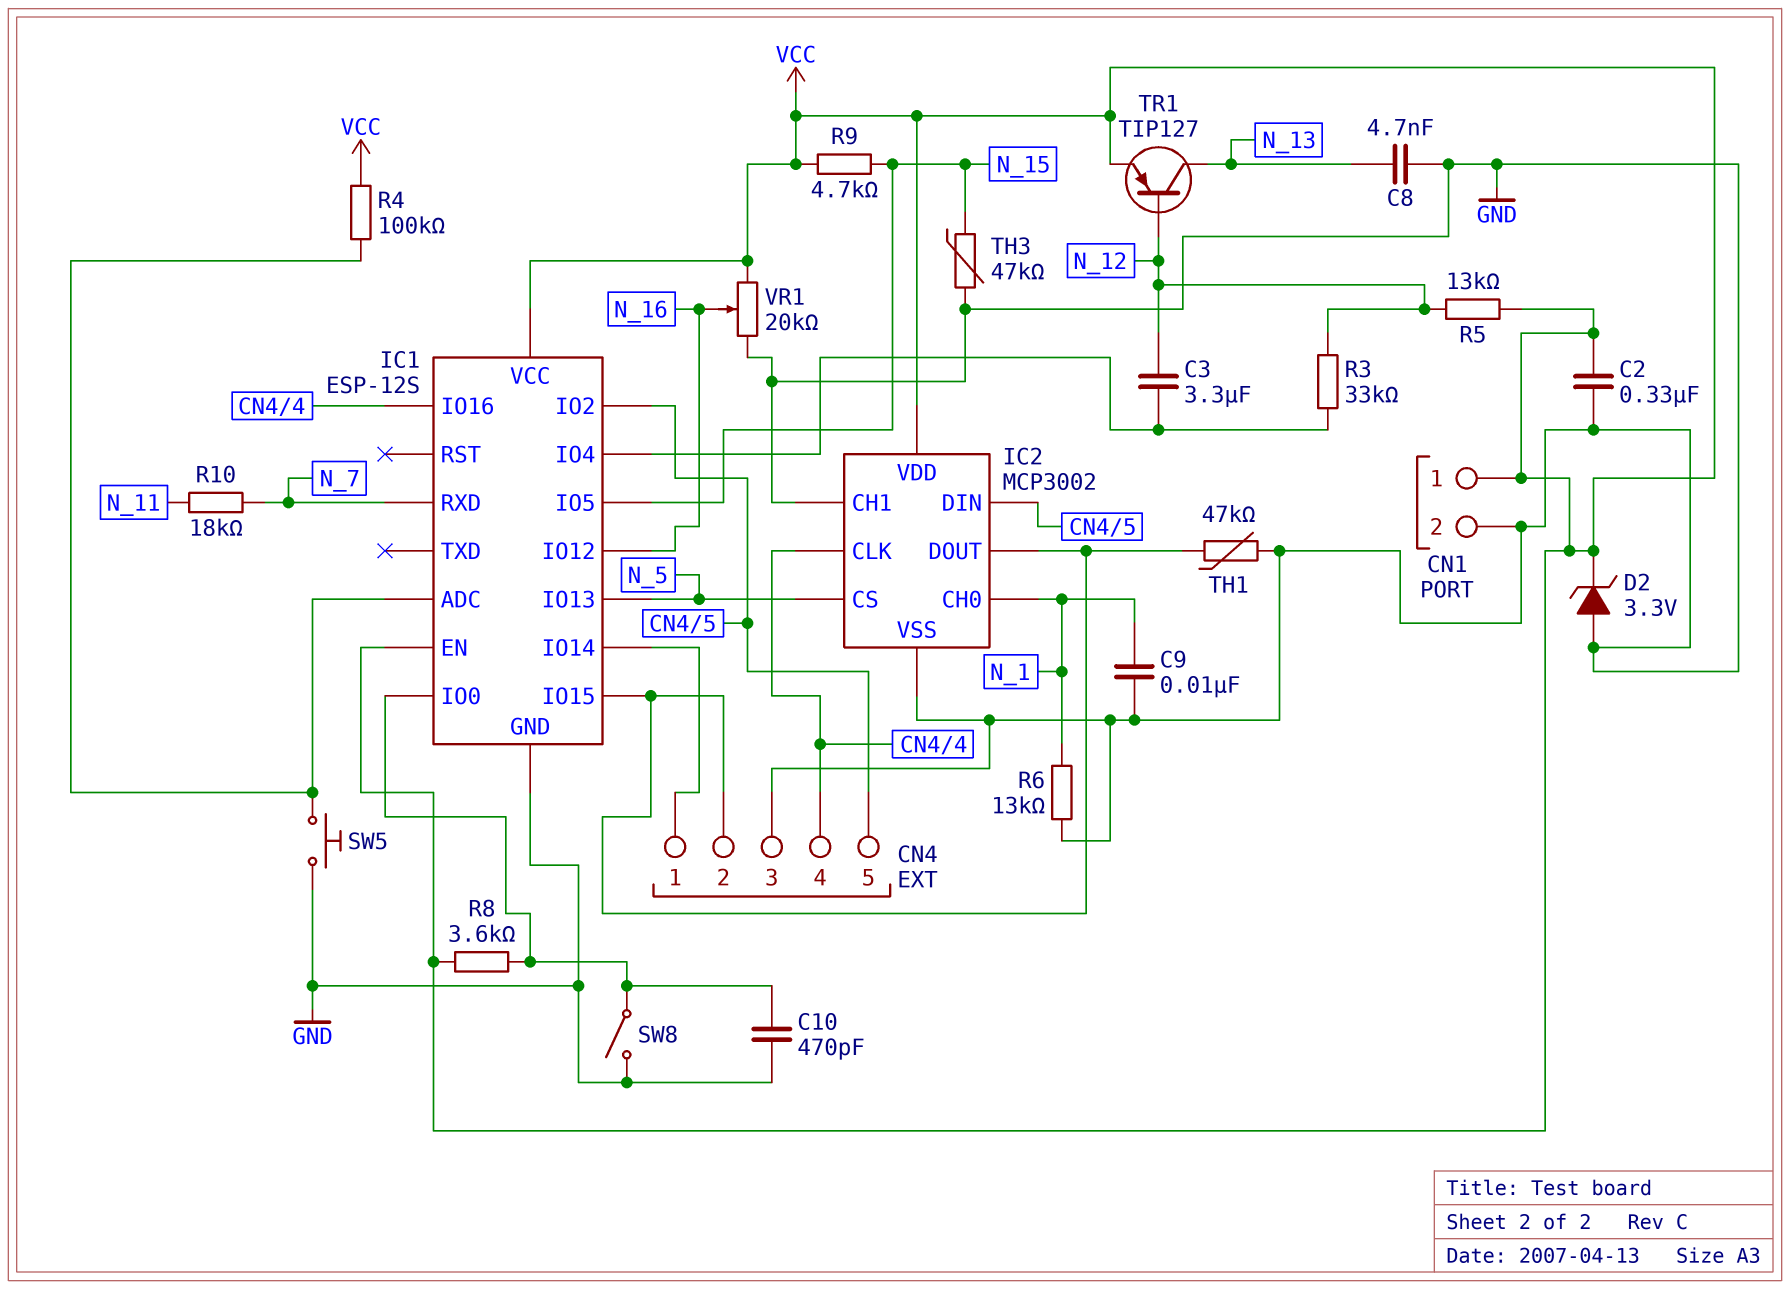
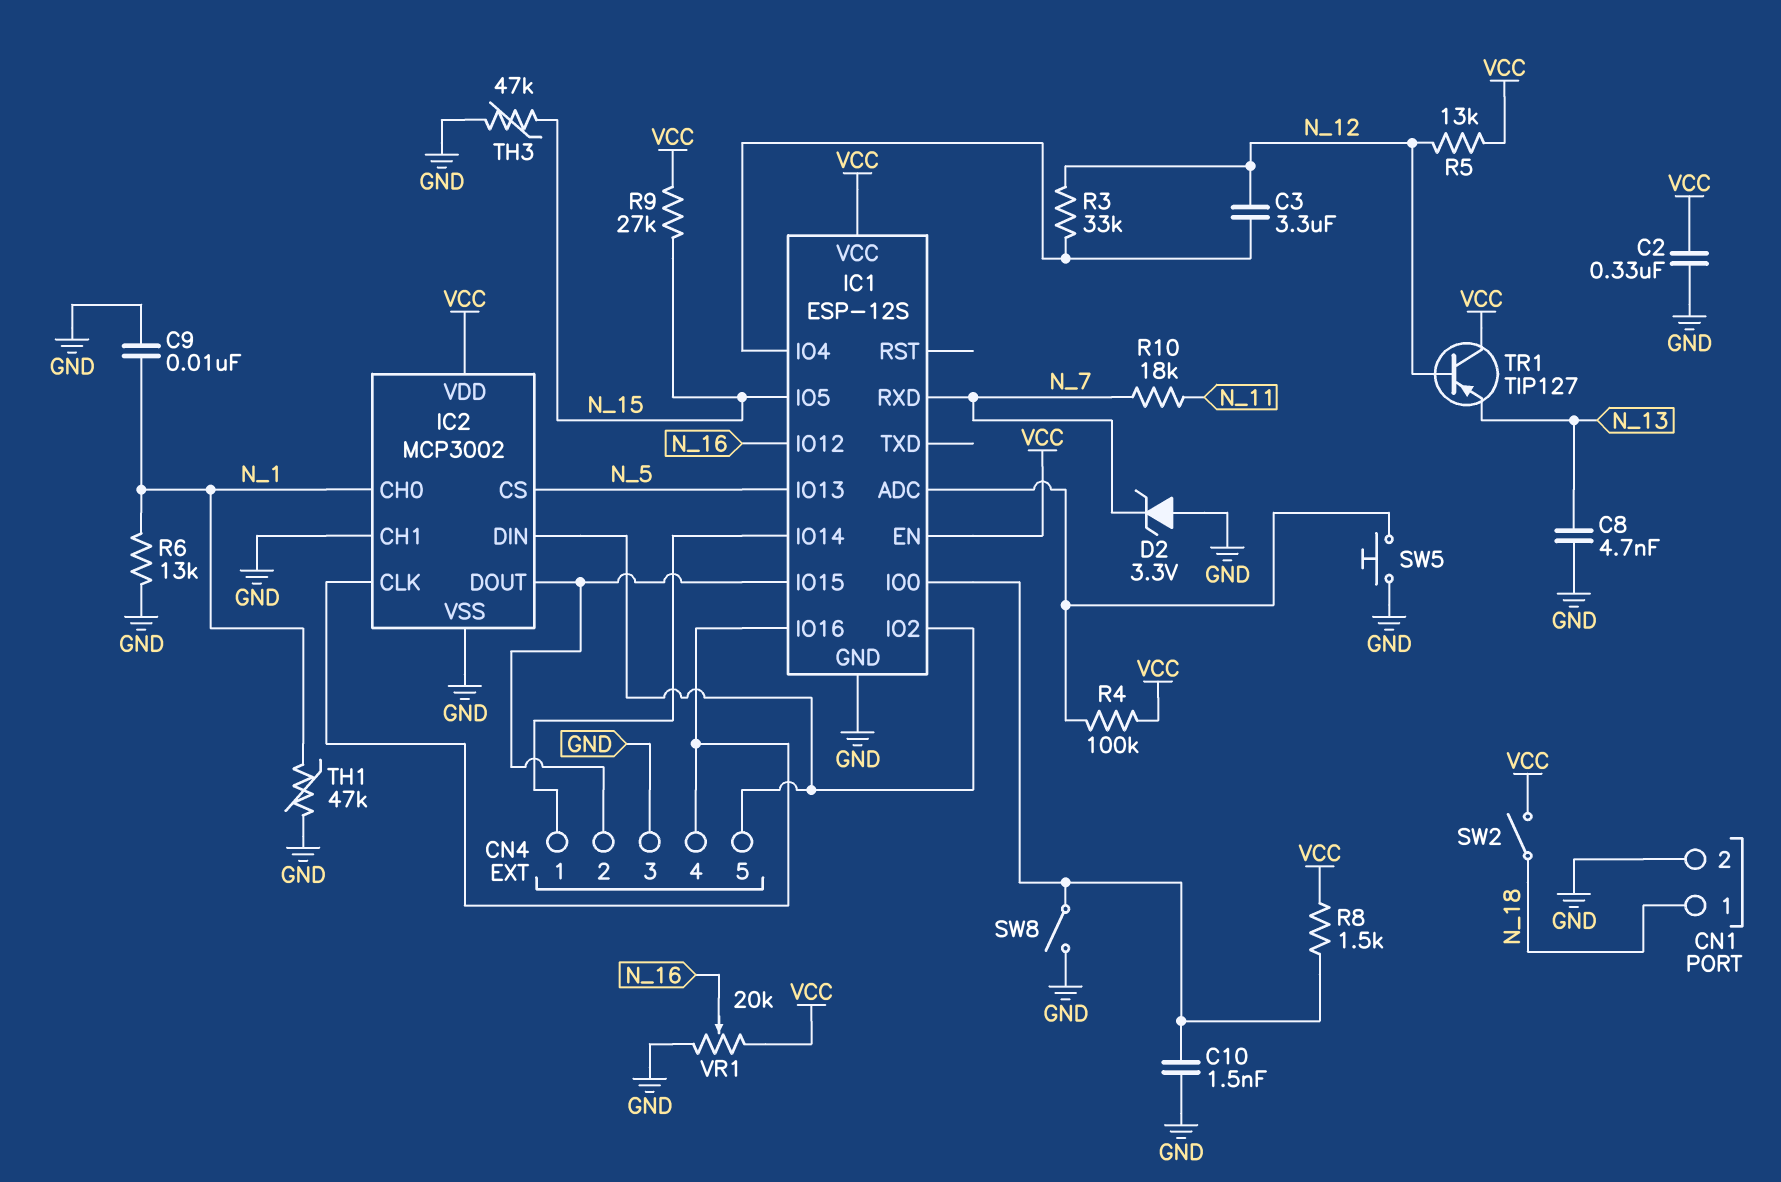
C10: 470pF (GND, IC1/IO0) -> 1.5nF (GND, IC1/IO0)
CN1 pin 1: VCC -> N_18
D2: zener 3.3V (A GND, K VCC) -> zener 3.3V (A GND, K N_7)
R8: 3.6k (IC1/IO0, VCC) -> 1.5k (IC1/IO0, VCC)
R9: 4.7k (N_15, VCC) -> 27k (N_15, VCC)
SW2: none -> switch (N_18, VCC)
TH1: 47k (CN4/2, GND) -> 47k (GND, N_1)
TR1: PNP TIP127 (B N_12, C N_13, E VCC) -> PNP TIP127 (B N_12, C VCC, E N_13)

